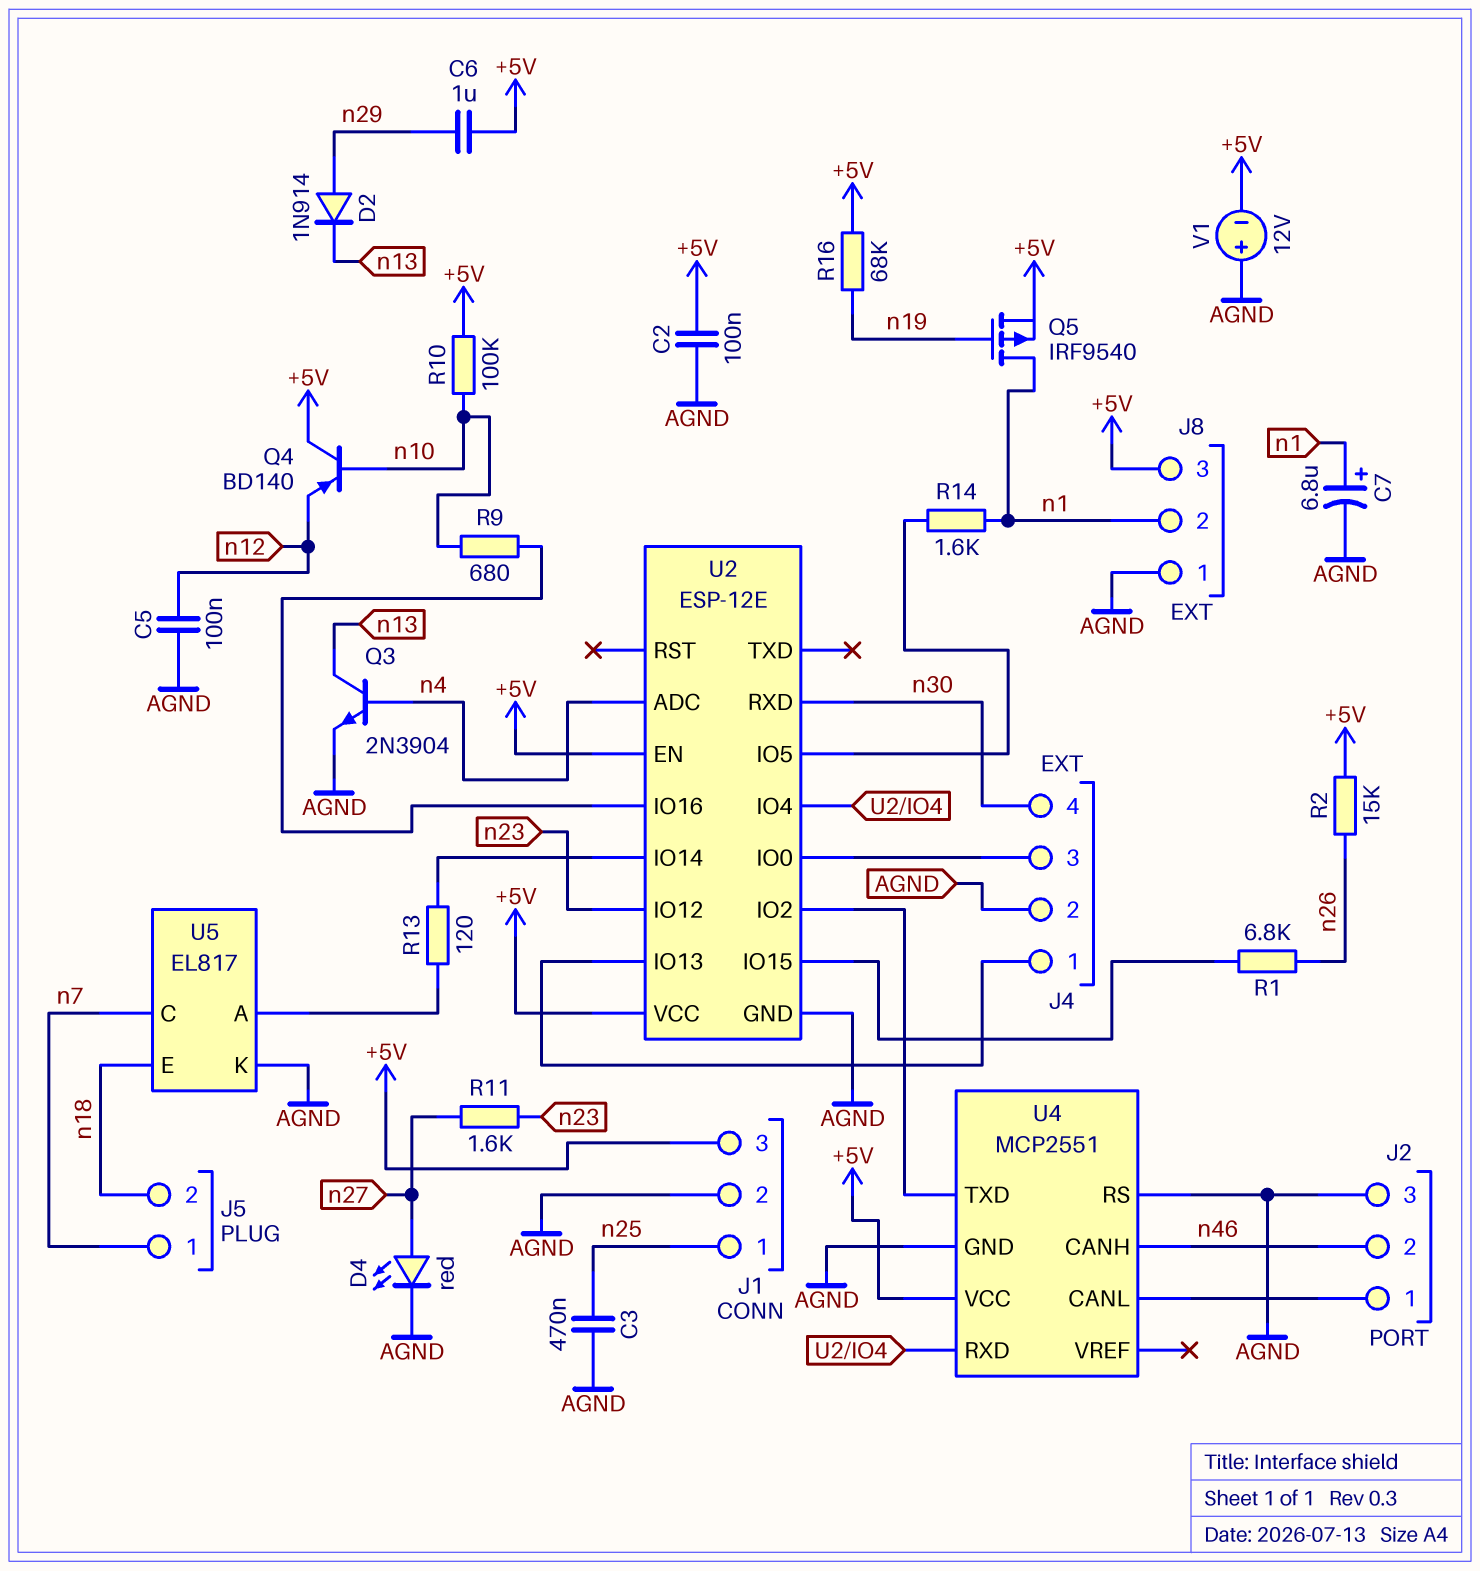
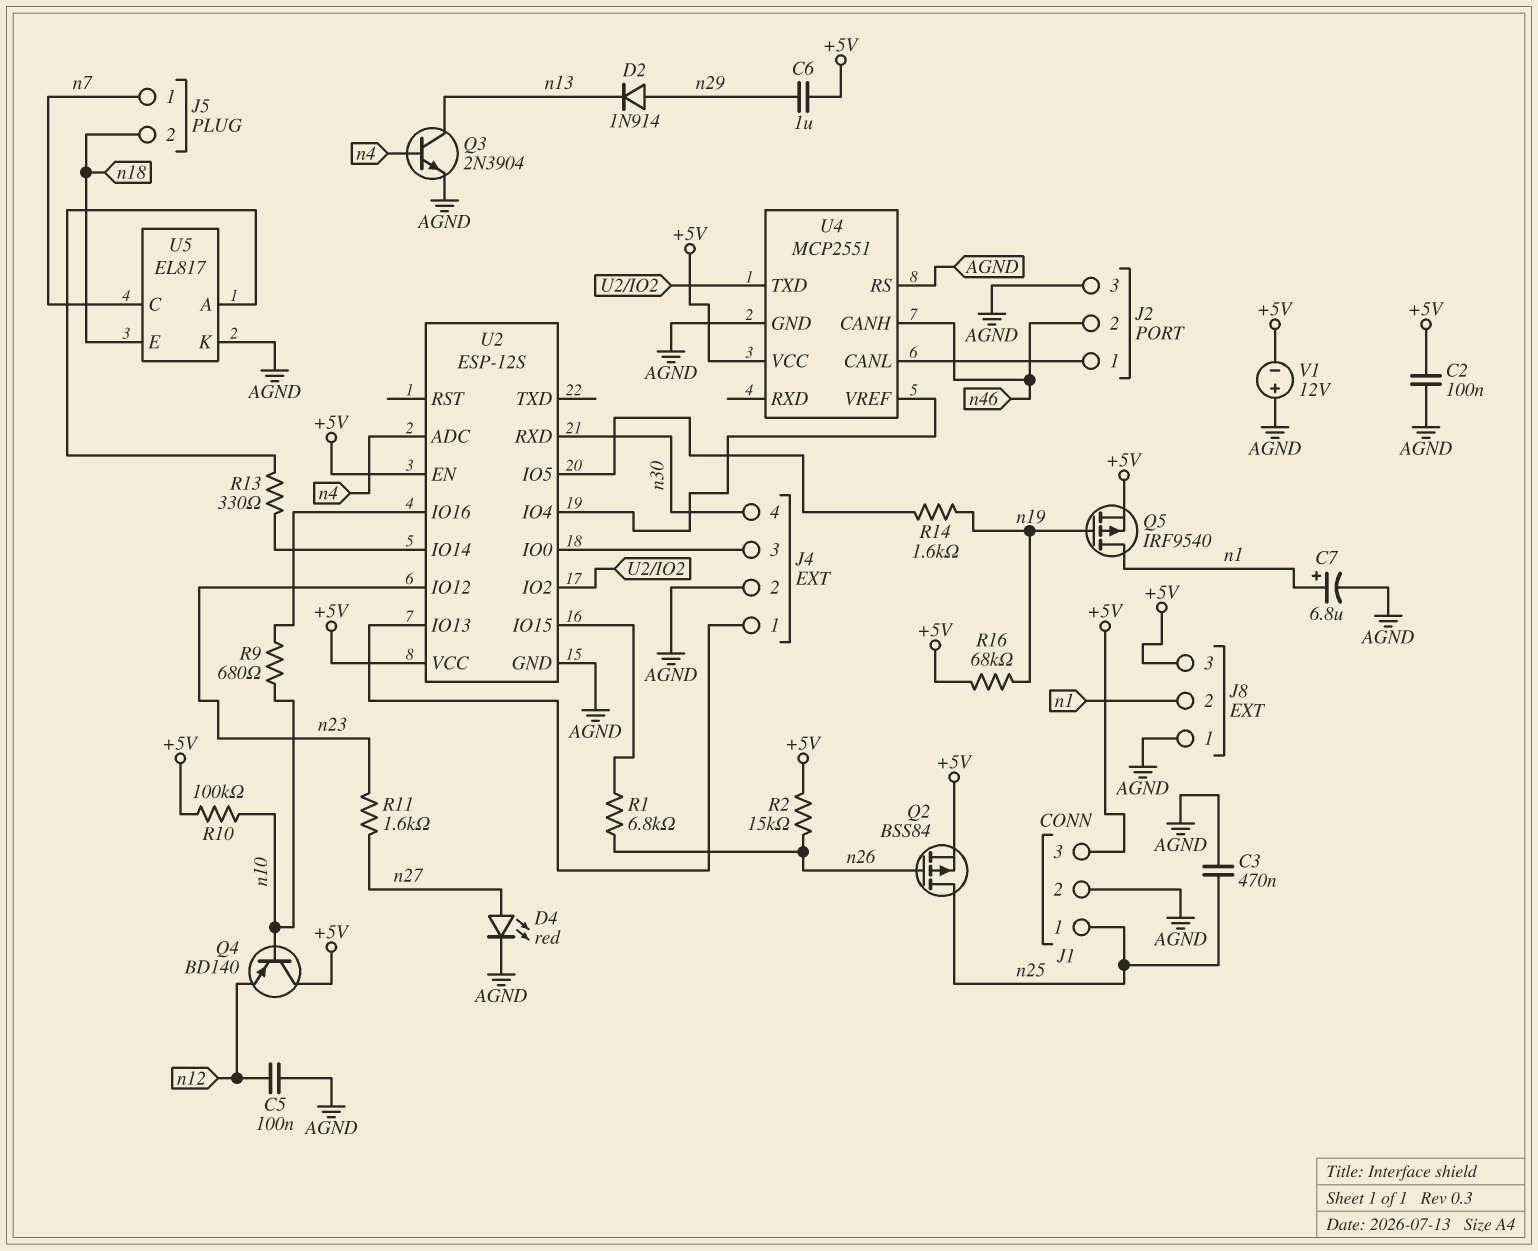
Q2: none -> PMOS BSS84 (G n26, D n25, S +5V)
R13: 120 (U2/IO14, U5/A) -> 330 (U2/IO14, U5/A)
R14: 1.6k (U2/IO5, n1) -> 1.6k (U2/IO5, n19)
U2: ESP-12E -> ESP-12S
U4 pin RXD: U2/IO4 -> none
U4 pin VREF: none -> U2/IO4

